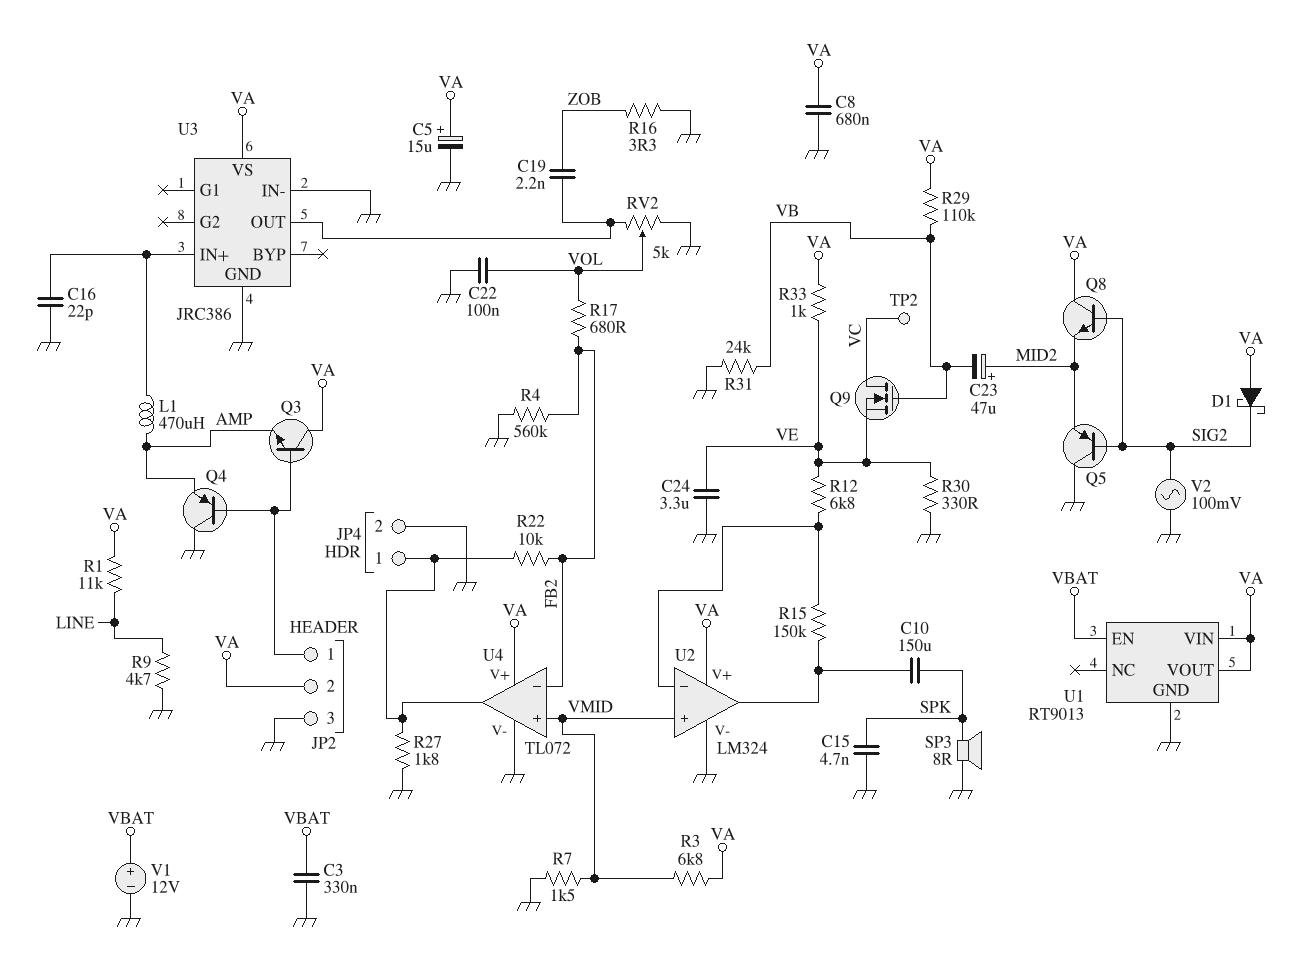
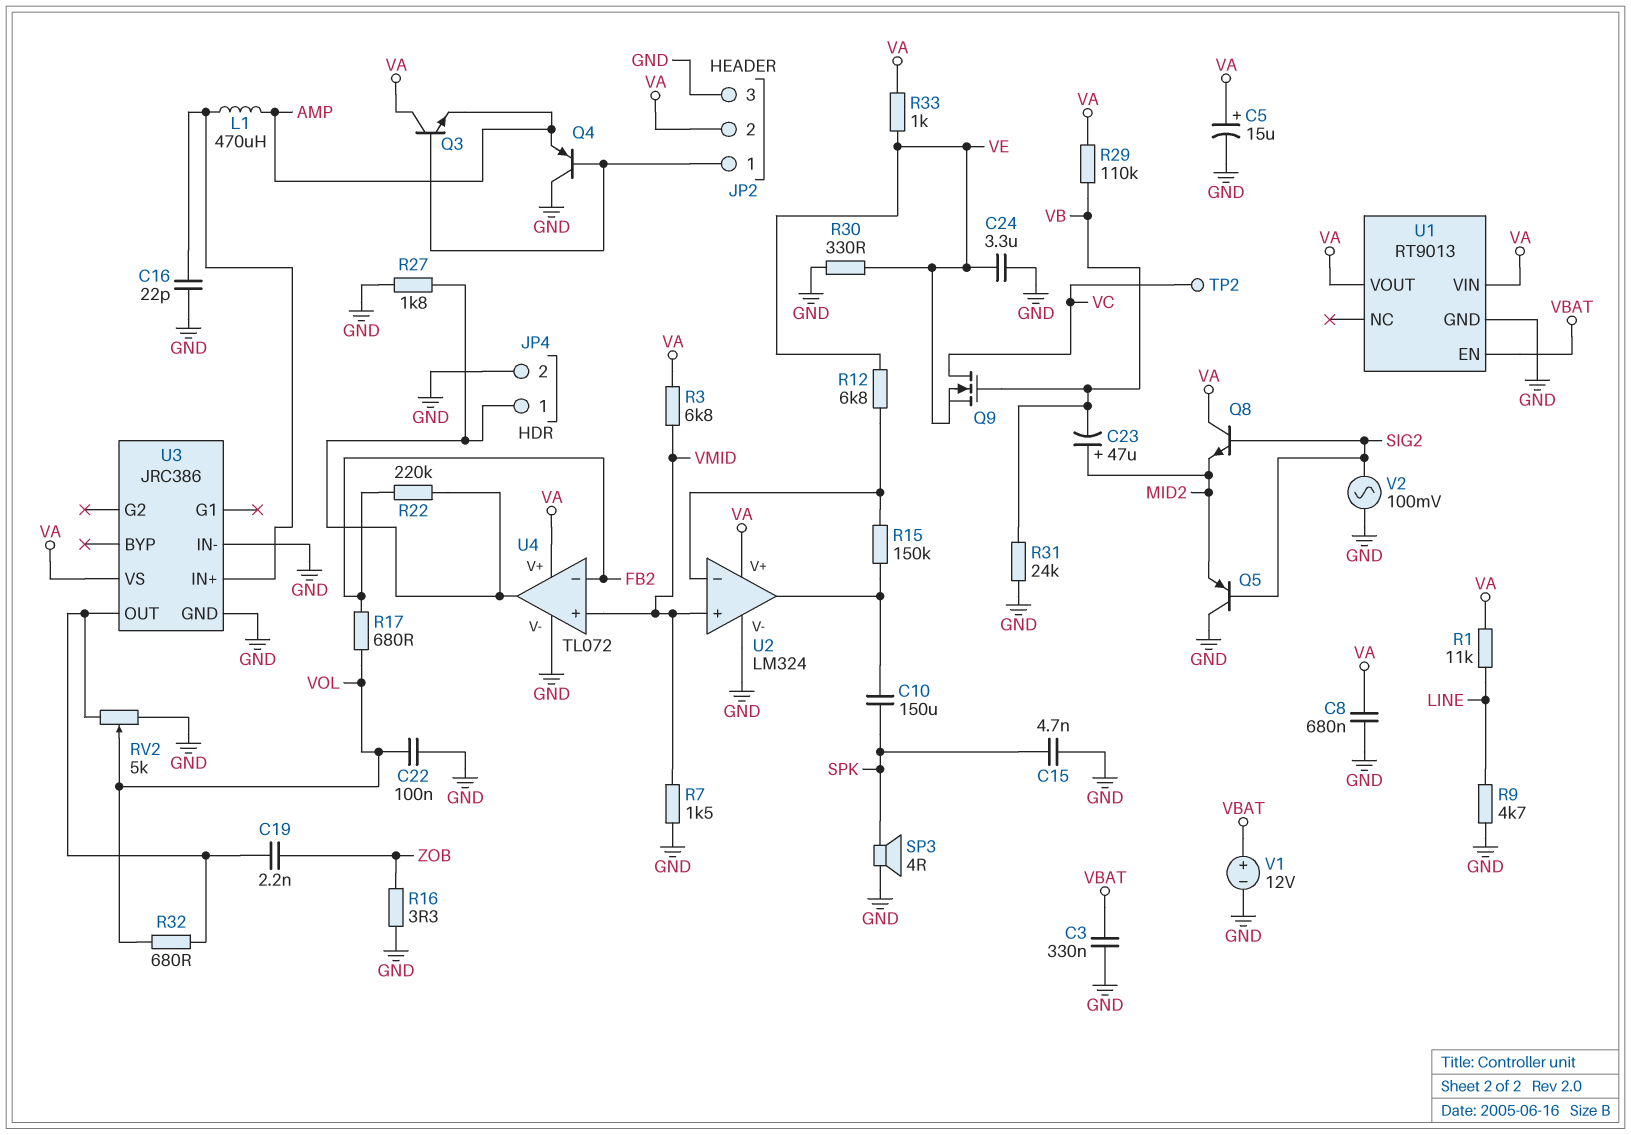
D1: schottky (A VA, K SIG2) -> none
R4: 560k (FB2, GND) -> none
R22: 10k (FB2, JP4/1) -> 220k (FB2, JP4/1)
R32: none -> 680 (U3/OUT, VOL)
SP3: speaker 8R (GND, SPK) -> speaker 4R (GND, SPK)

